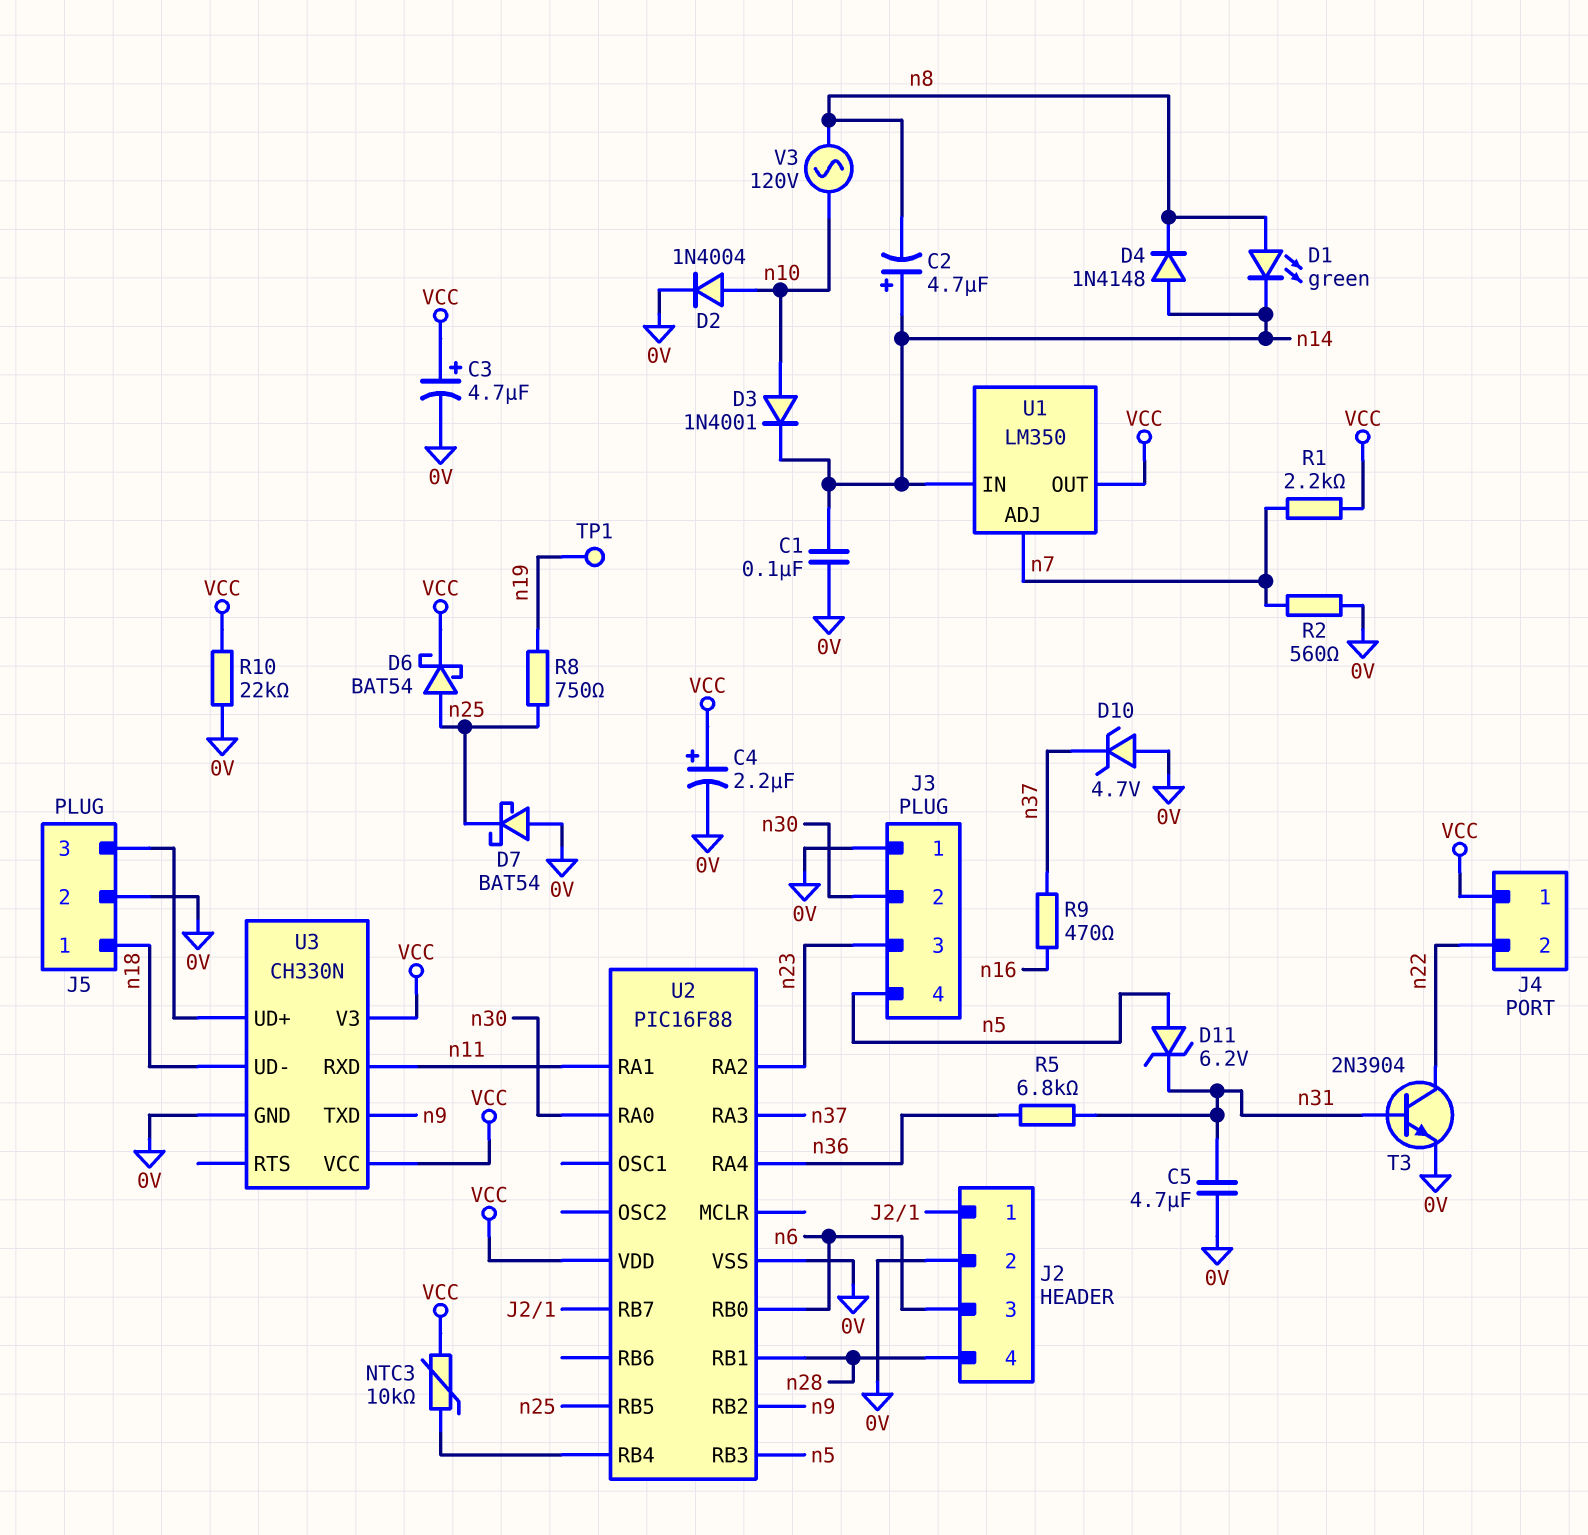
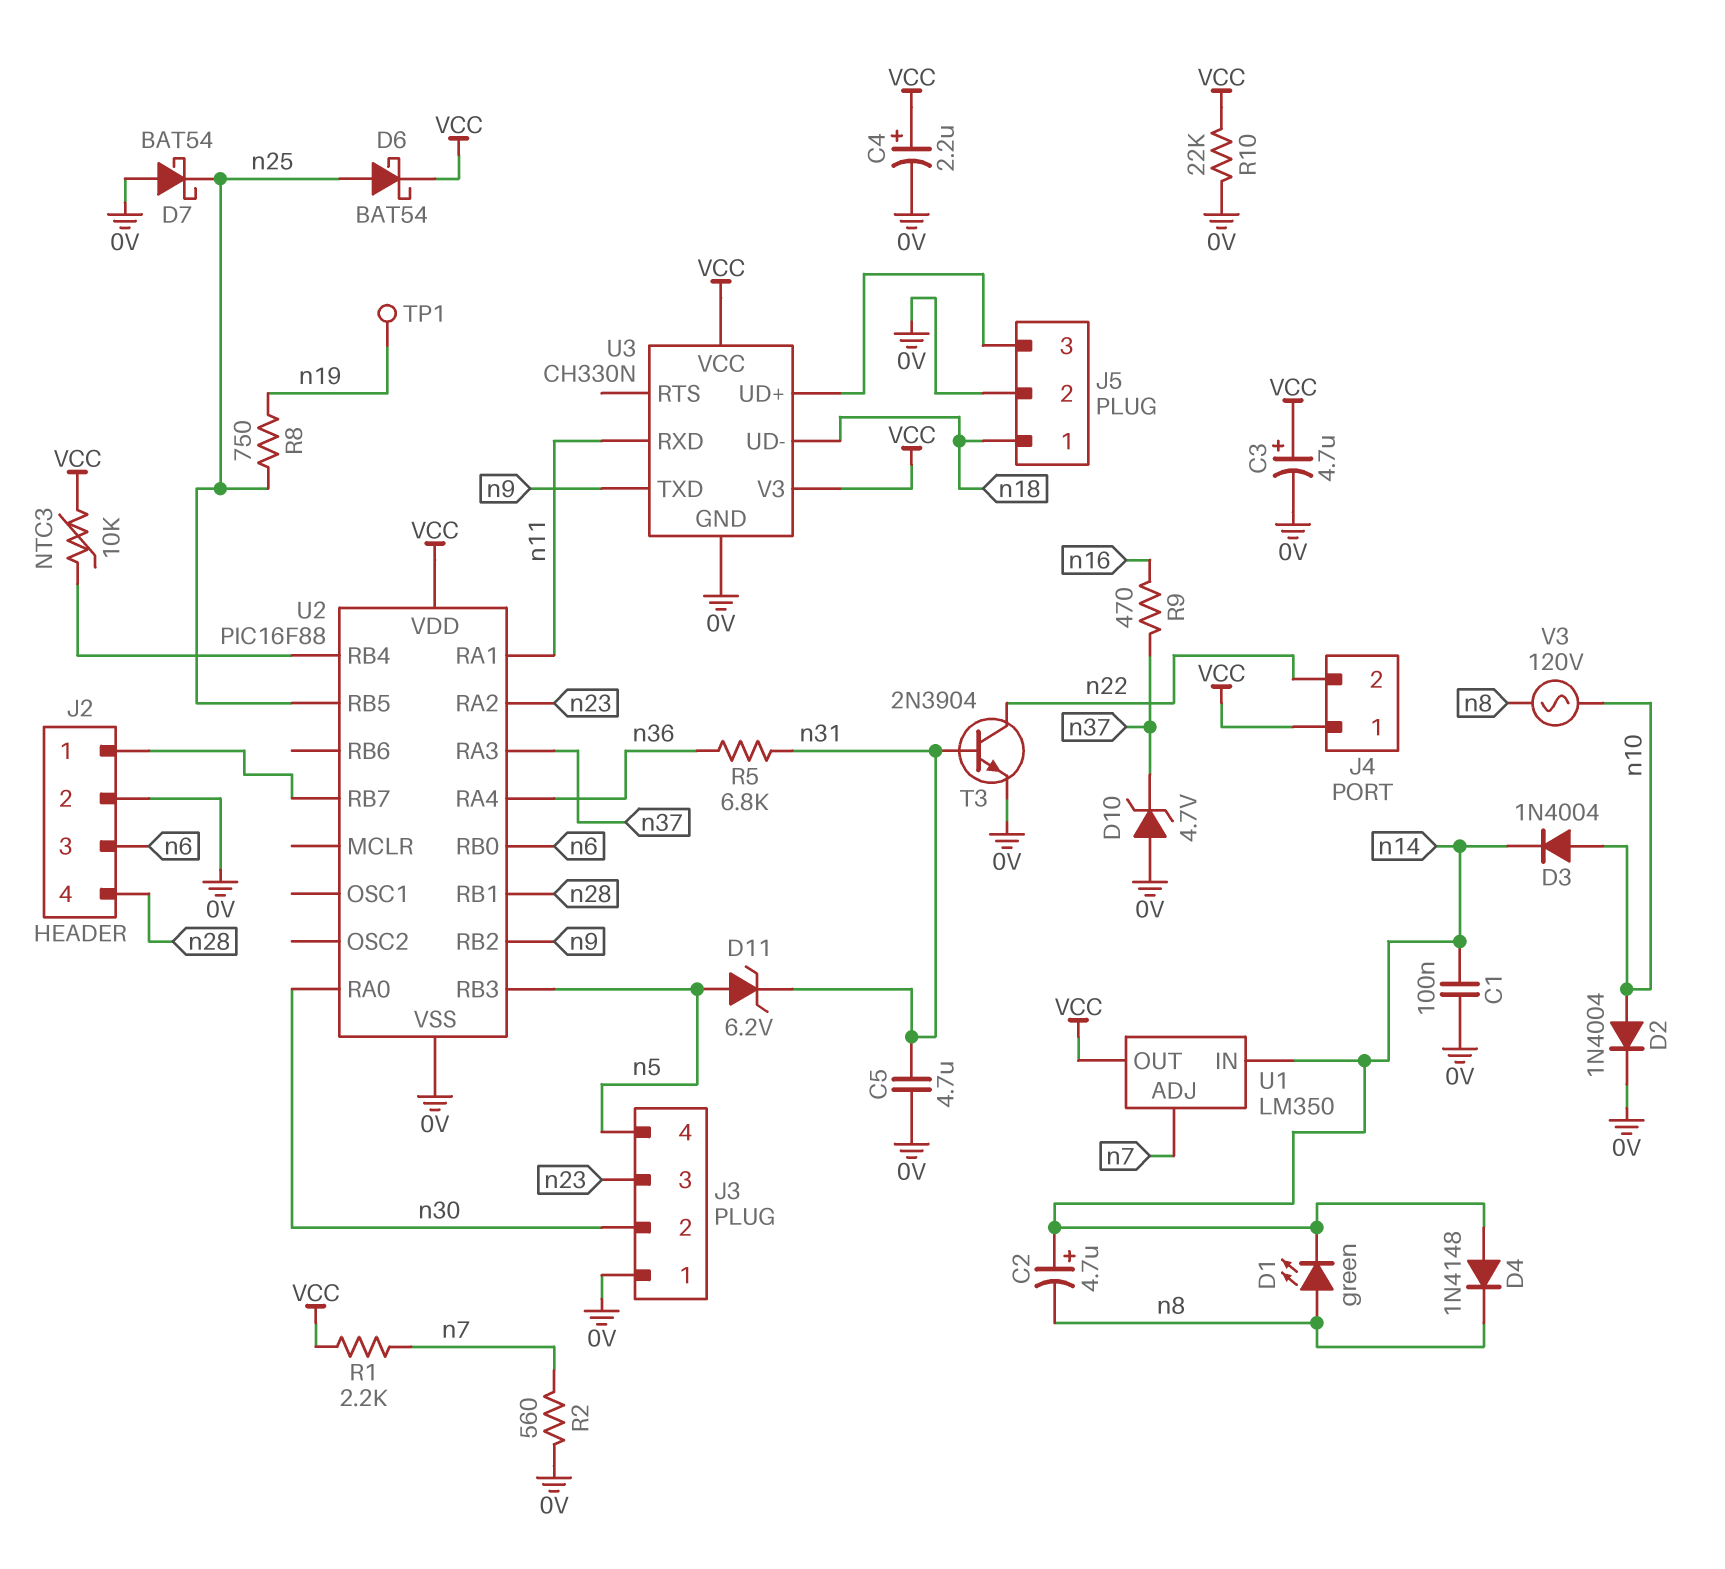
D3: diode 1N4001 (A n10, K n14) -> diode 1N4004 (A n10, K n14)

